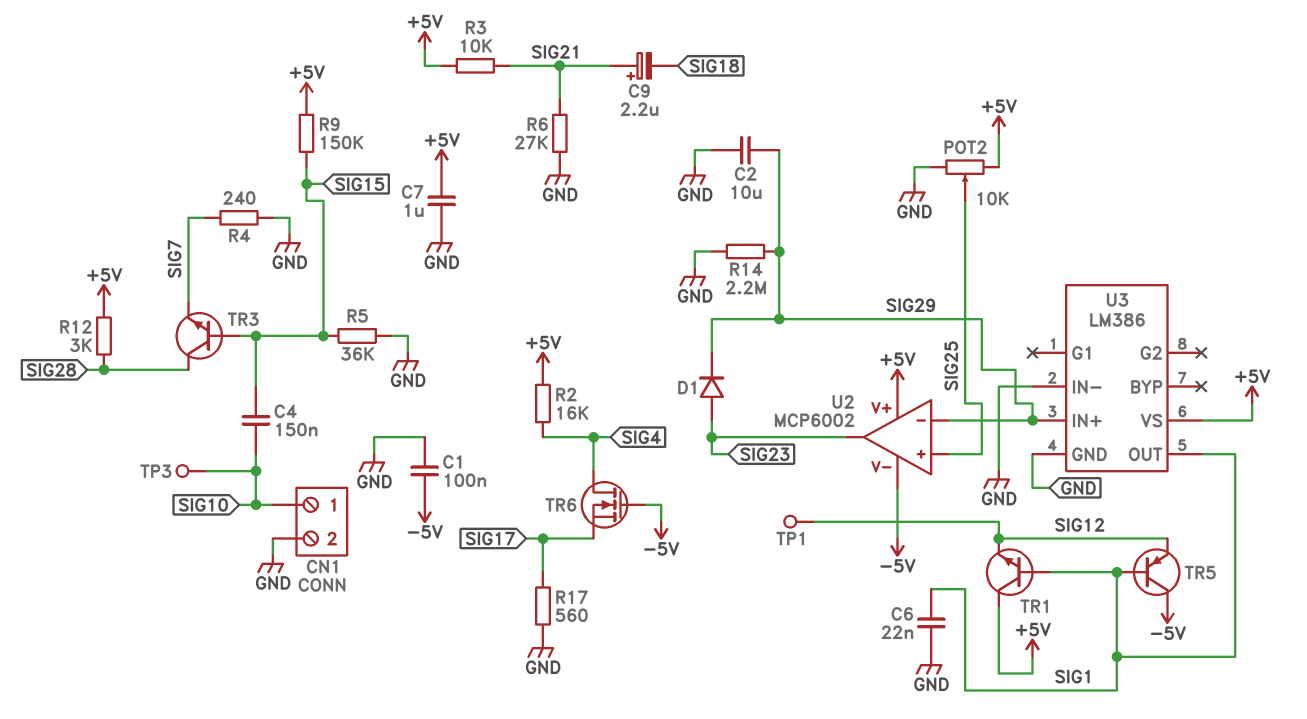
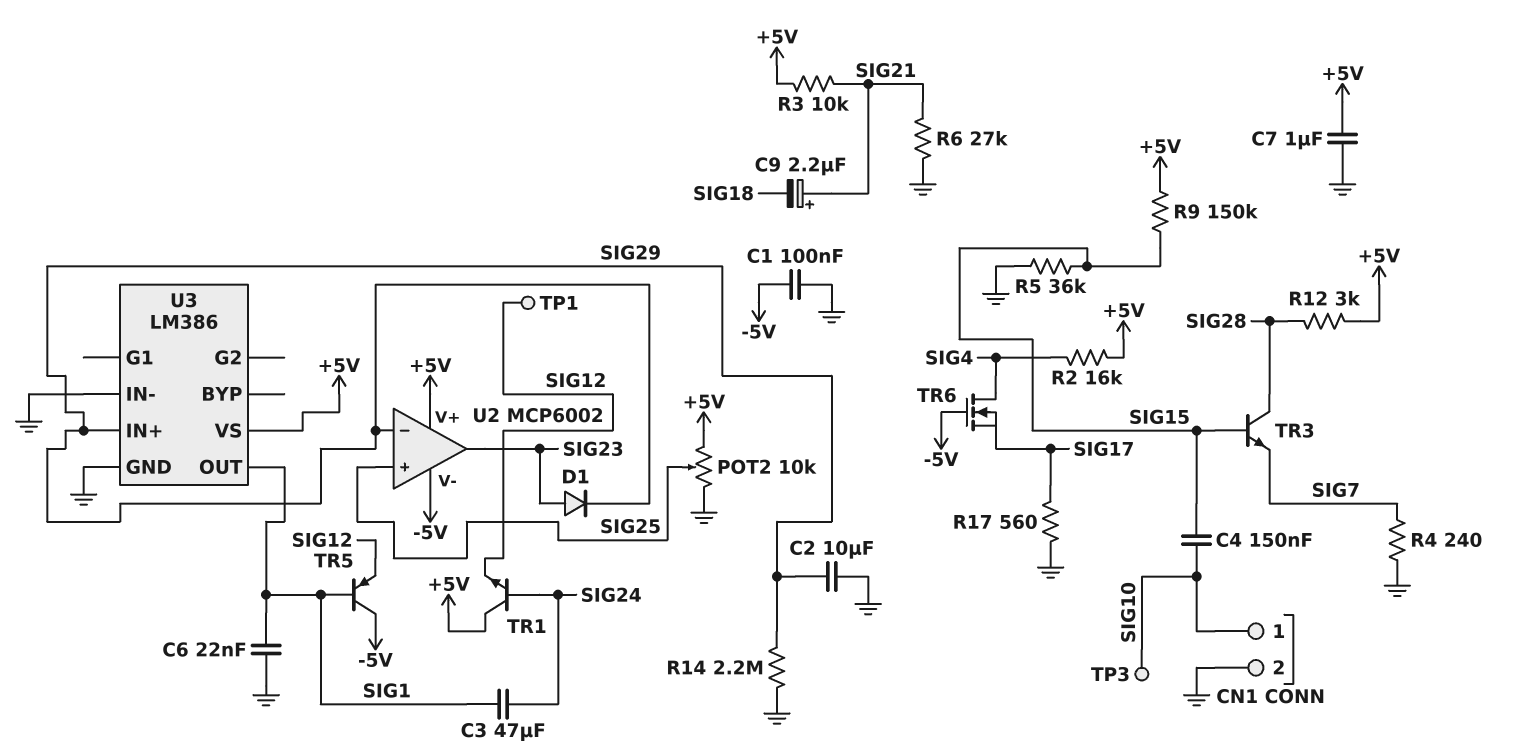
C3: none -> 47uF (SIG1, SIG24)
TR1: NPN (B SIG1, C +5V, E SIG12) -> NPN (B SIG24, C +5V, E SIG12)

